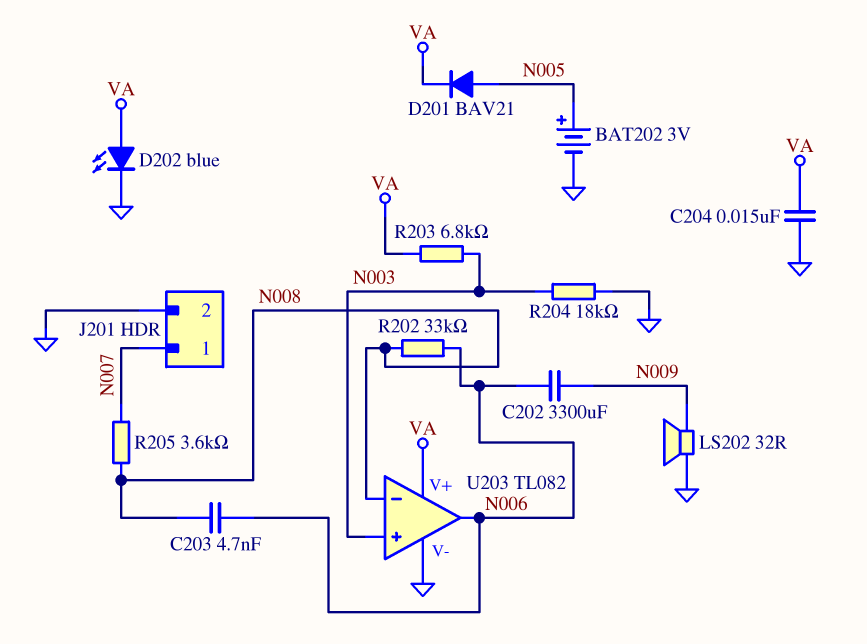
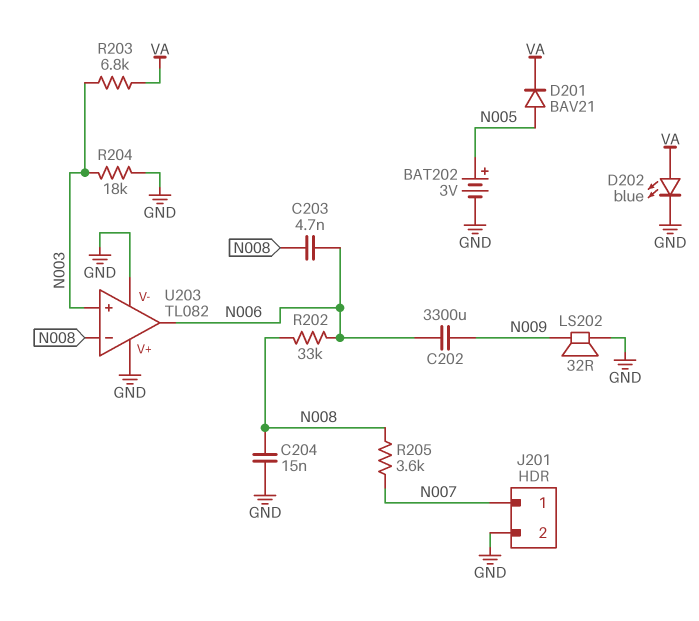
C204: 15nF (GND, VA) -> 15nF (GND, N008)
U203 pin V+: VA -> GND

